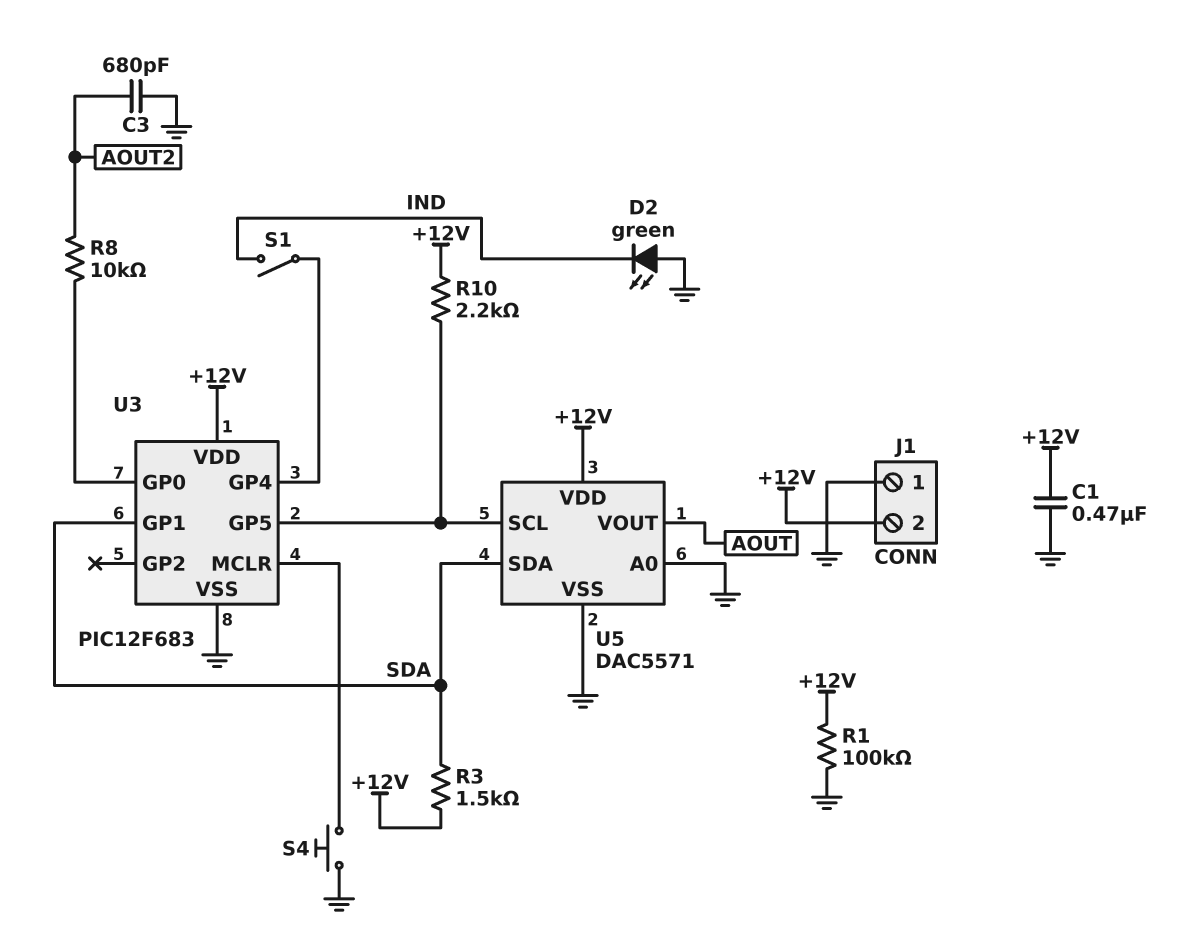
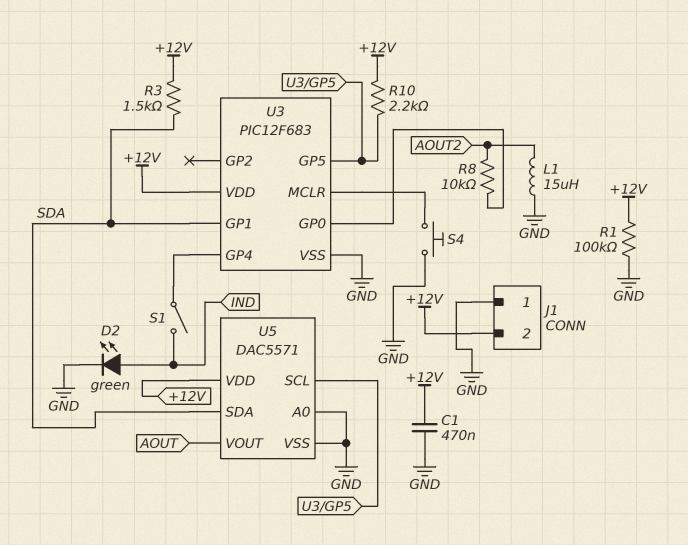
C3: 680pF (AOUT2, GND) -> none
D2: LED green (A GND, K IND) -> LED green (A IND, K GND)
L1: none -> 15uH (AOUT2, GND)

